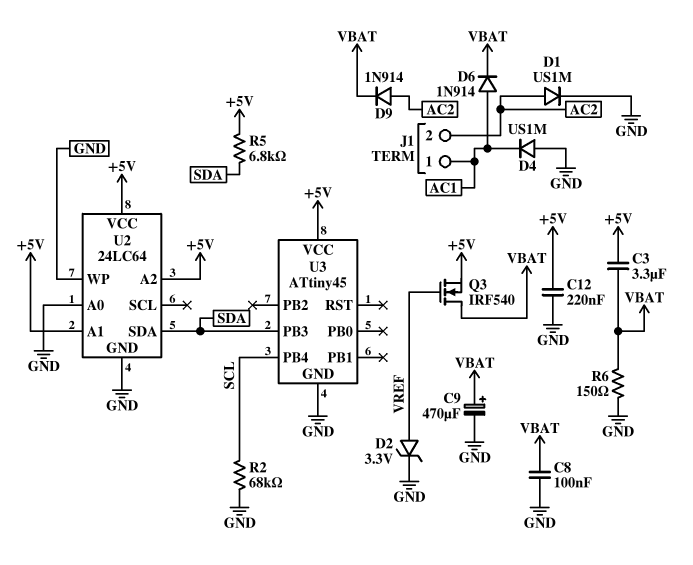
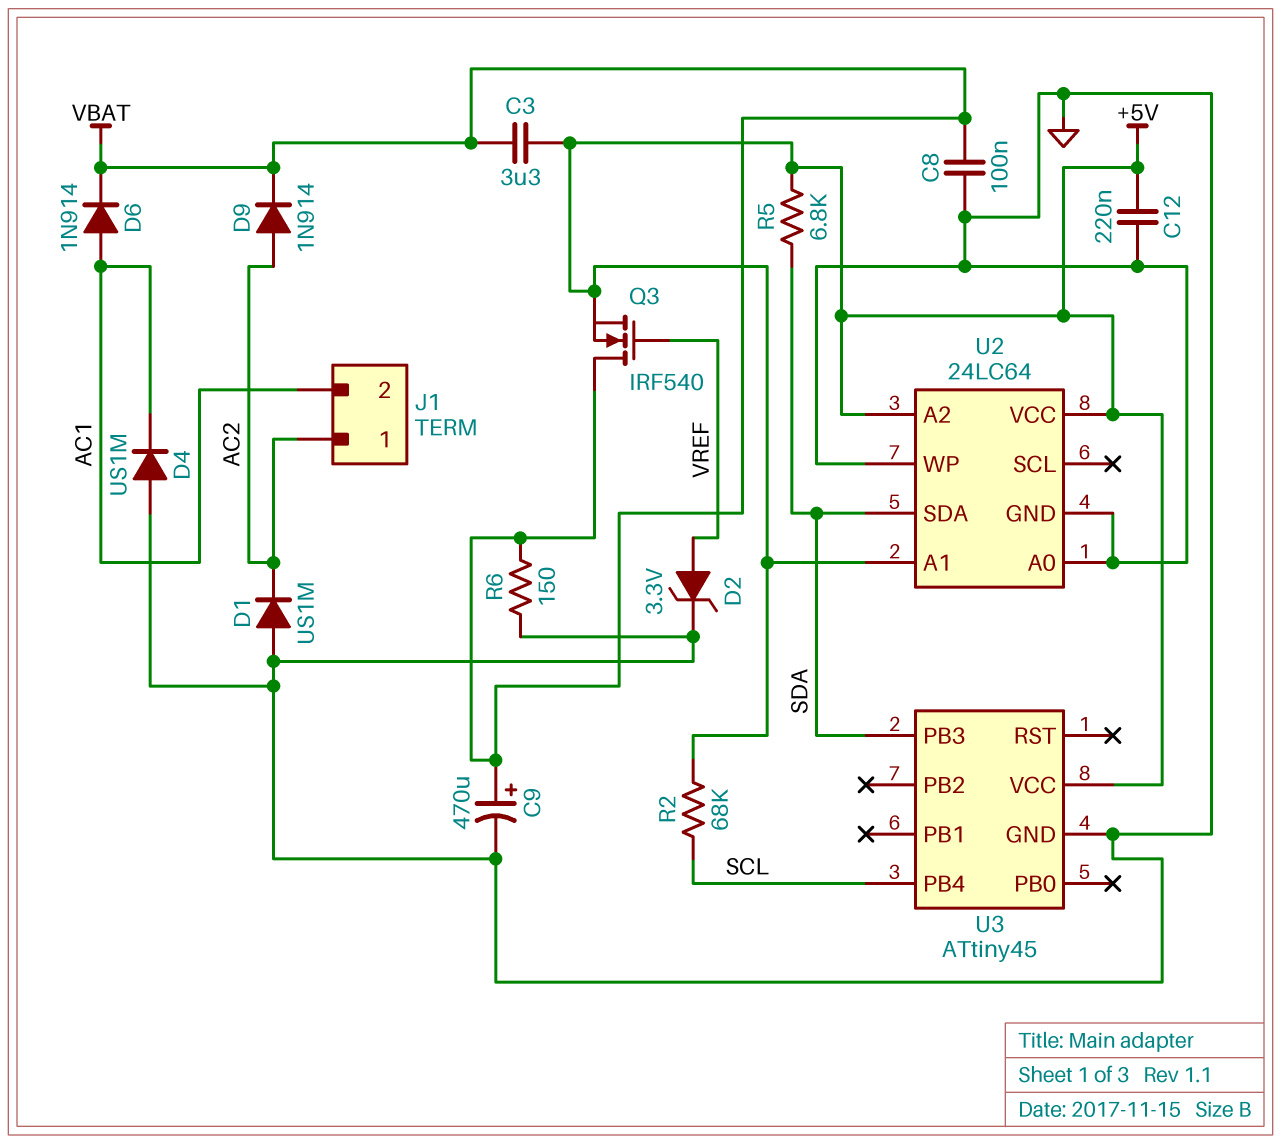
D1: diode US1M (A AC2, K GND) -> diode US1M (A GND, K AC2)
J1 pin 1: AC1 -> AC2
J1 pin 2: AC2 -> AC1
R2: 68k (GND, SCL) -> 68k (+5V, SCL)

